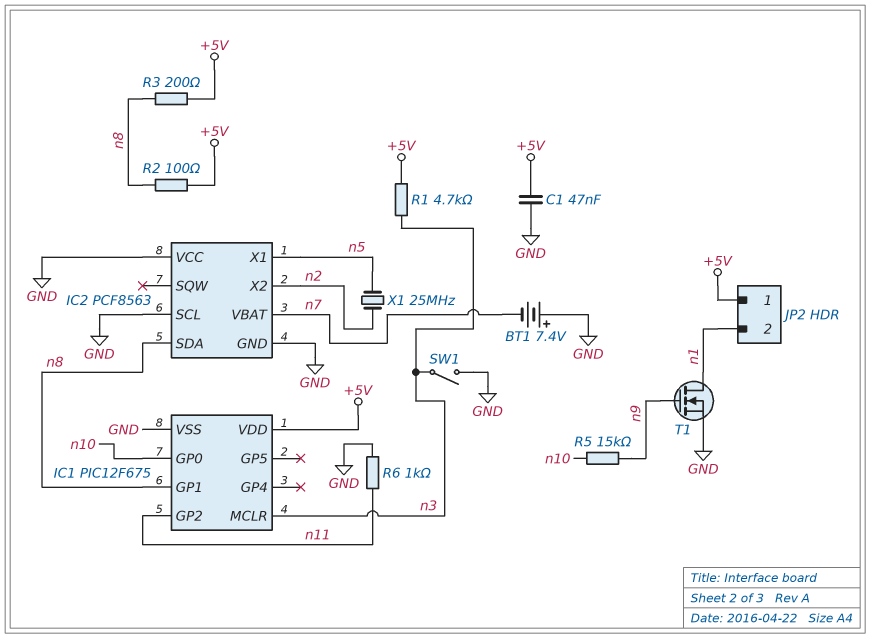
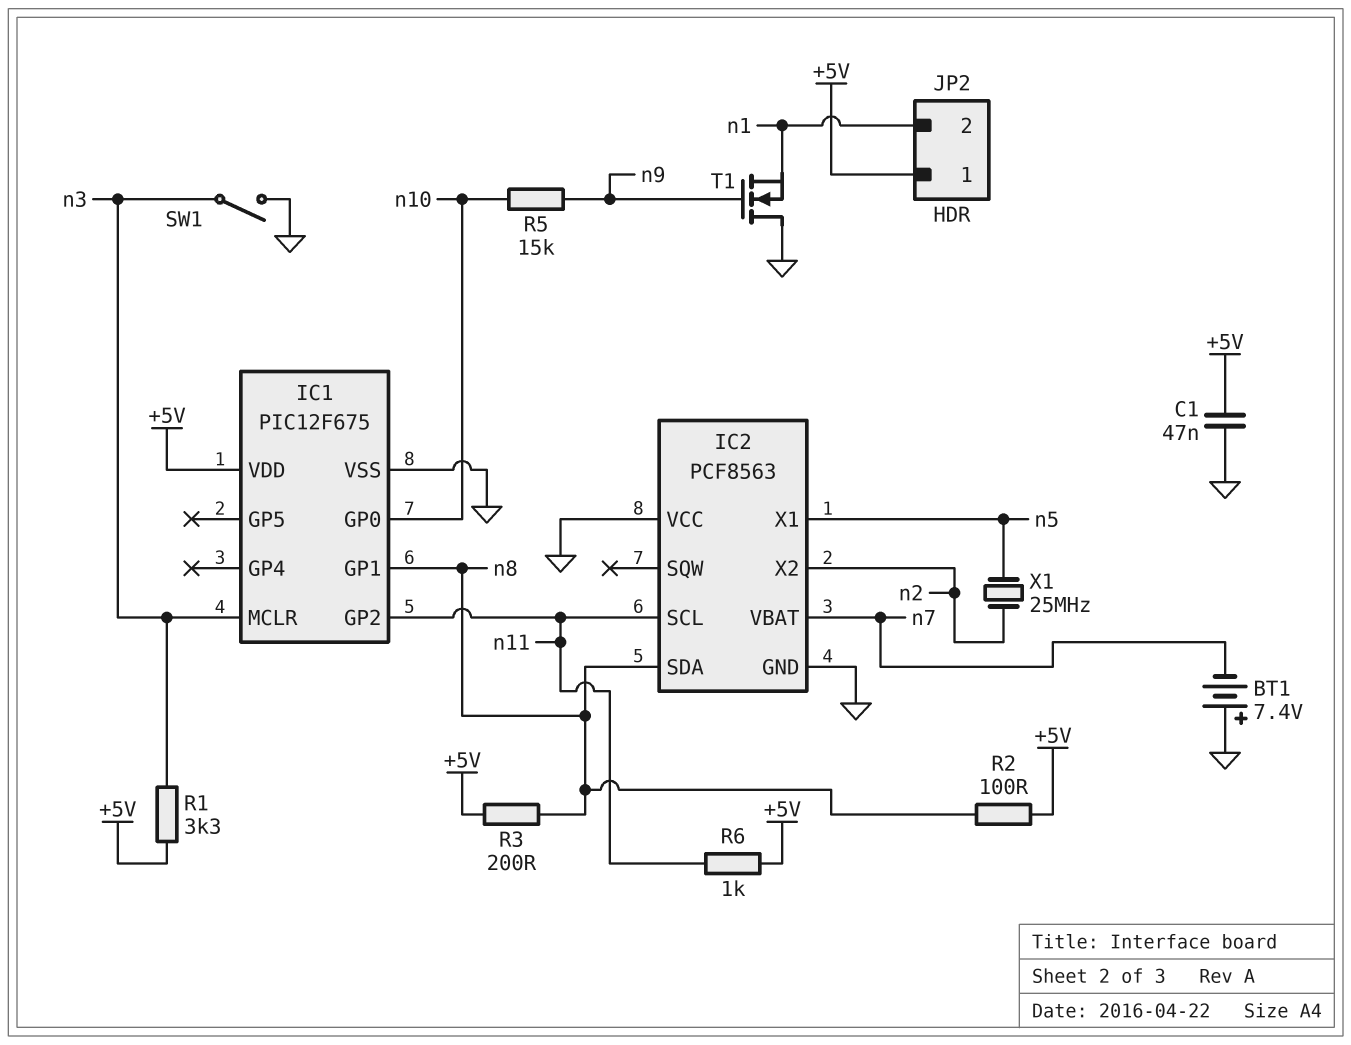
IC2 pin SCL: GND -> n11
R1: 4.7k (+5V, n3) -> 3.3k (+5V, n3)
R6: 1k (GND, n11) -> 1k (+5V, n11)
T1: NMOS (G n9, D n1, S GND) -> NMOS (G n9, D GND, S n1)

